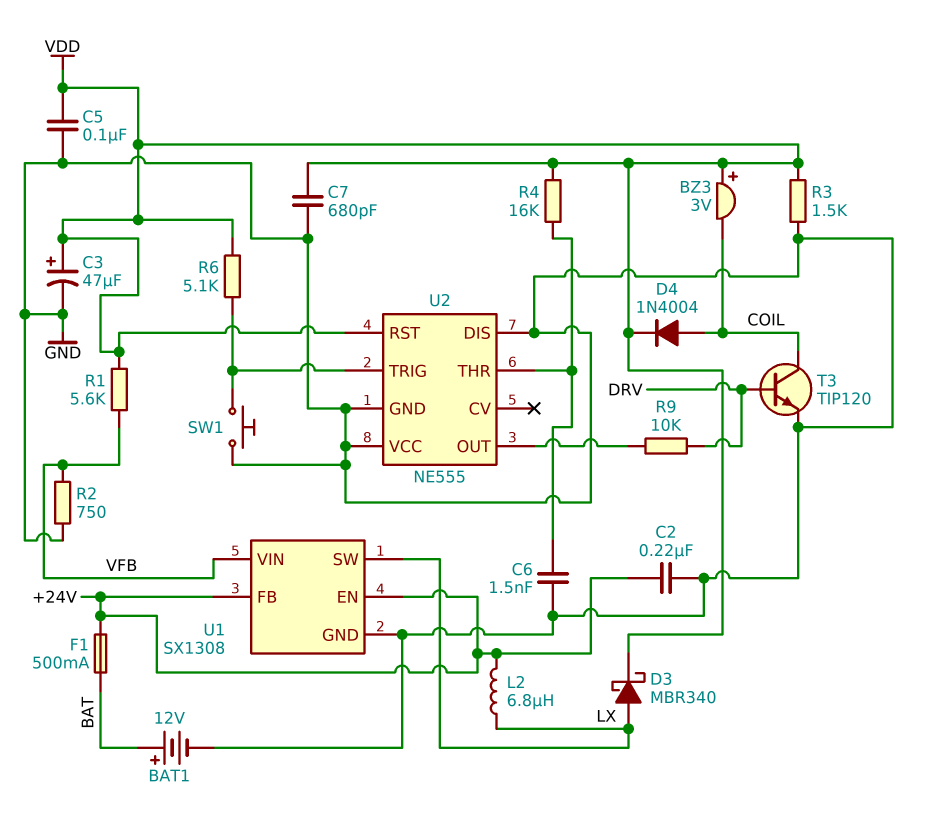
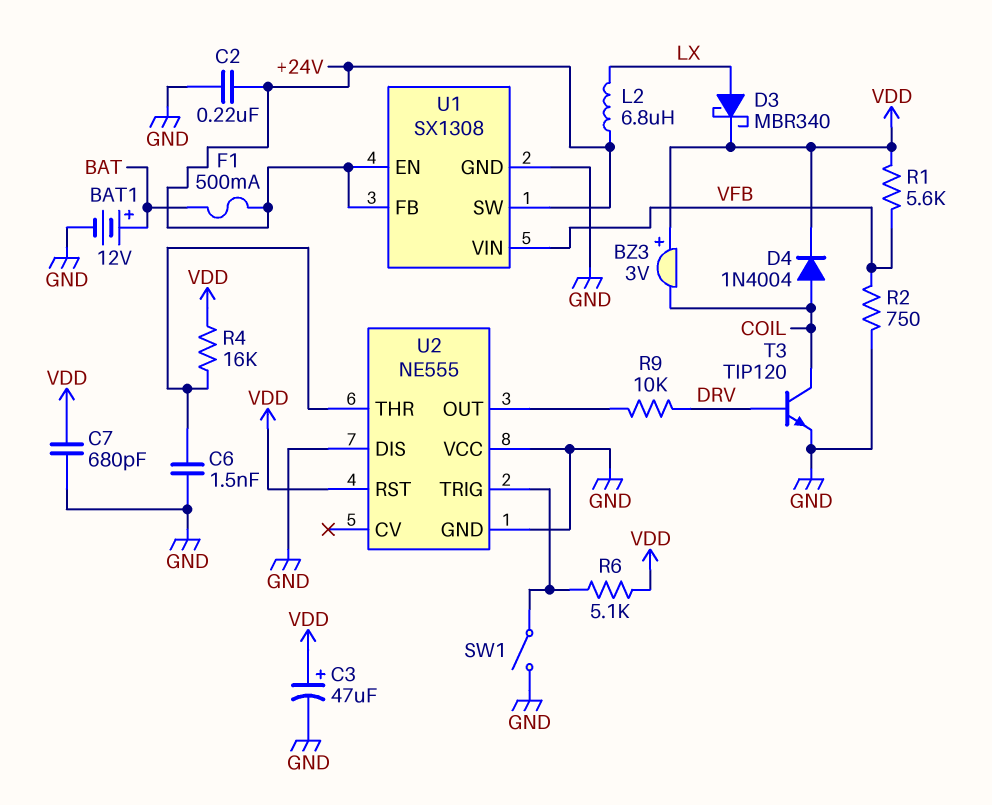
C5: 100nF (GND, VDD) -> none
R3: 1.5k (GND, VDD) -> none
SW1: button (GND, U2/TRIG) -> switch (GND, U2/TRIG)
U1 pin SW: LX -> +24V

